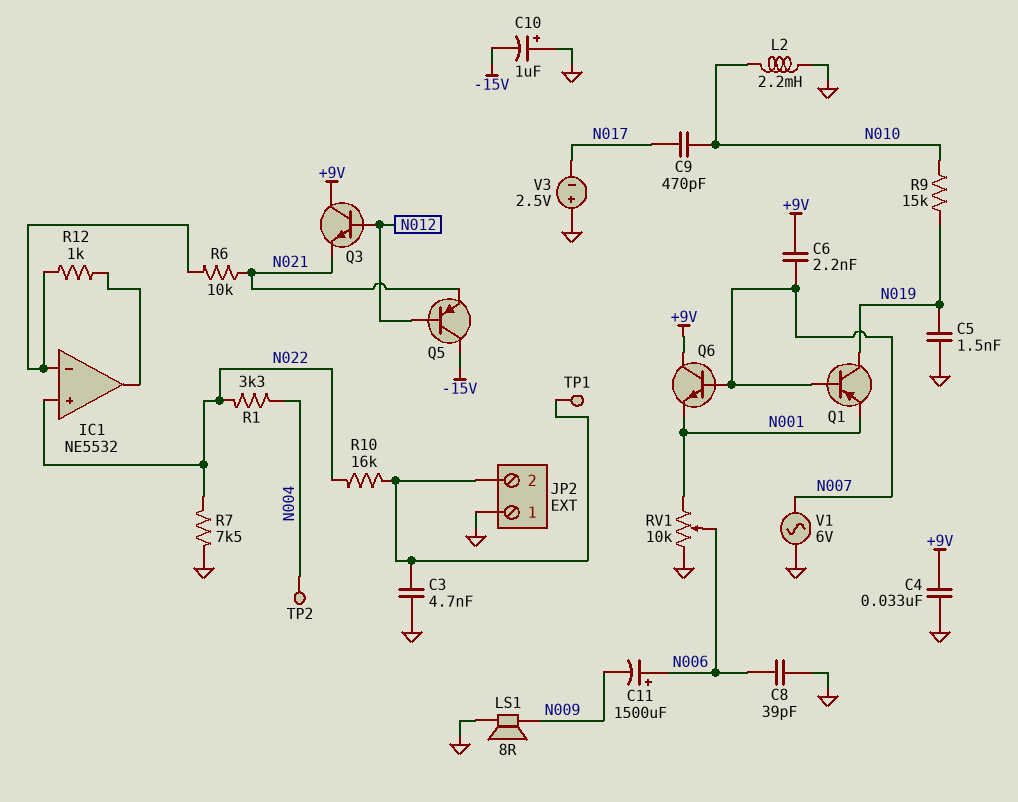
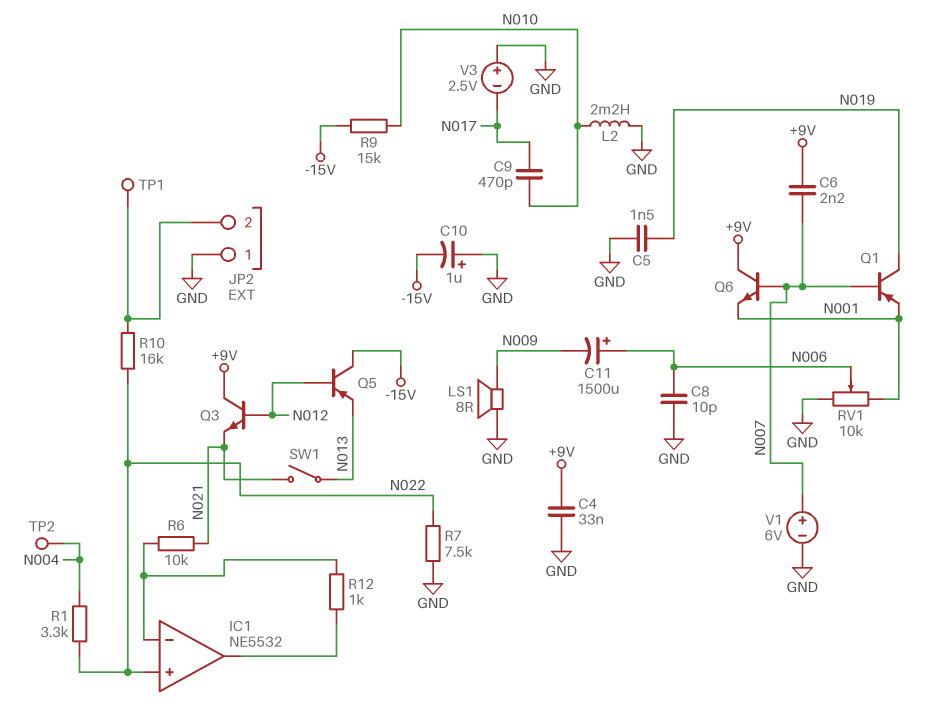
C3: 4.7nF (GND, JP2/2) -> none
C8: 39pF (GND, N006) -> 10pF (GND, N006)
Q5: PNP (B N012, C -15V, E N021) -> PNP (B N012, C -15V, E N013)
R9: 15k (N010, N019) -> 15k (-15V, N010)
SW1: none -> switch (N013, N021)
V1: AC 6V (GND, N007) -> 6V (plus N007, minus GND)

